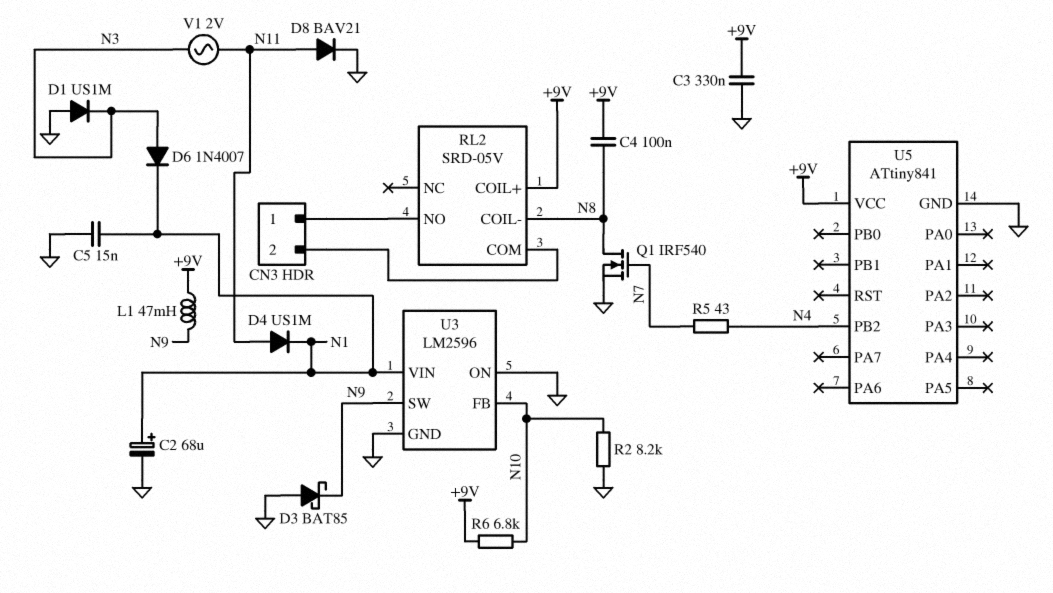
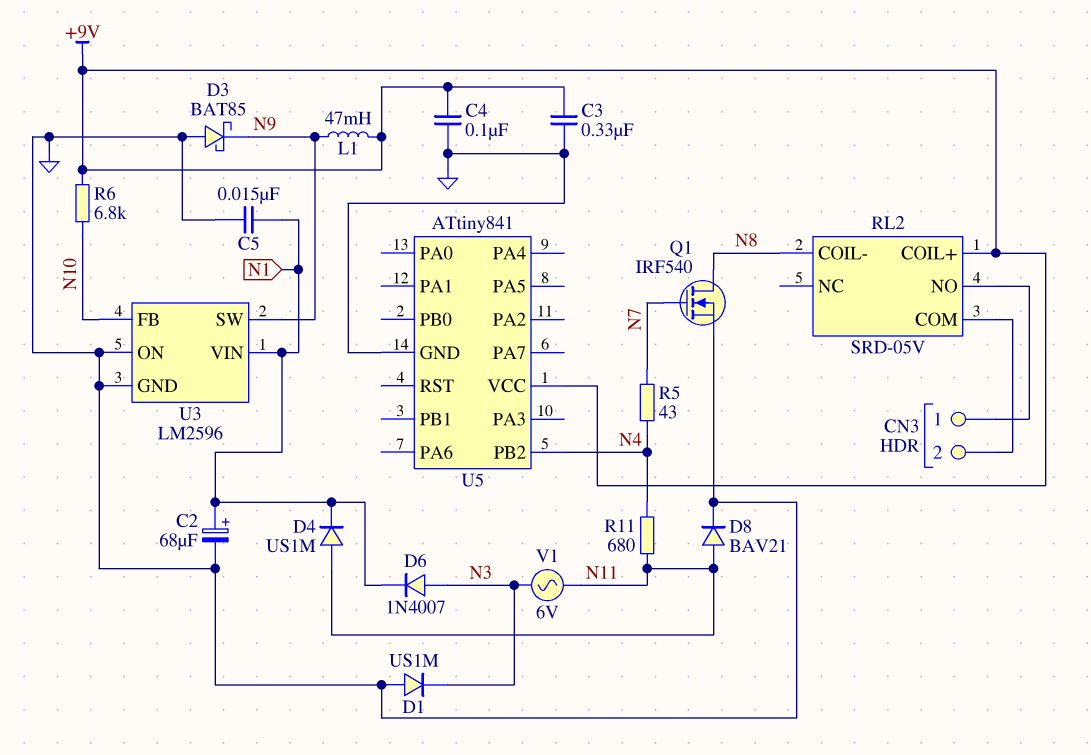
C4: 100nF (+9V, N8) -> 100nF (+9V, GND)
R2: 8.2k (GND, N10) -> none
R11: none -> 680 (N4, N11)
V1: AC 2V (N3, N11) -> AC 6V (N3, N11)

